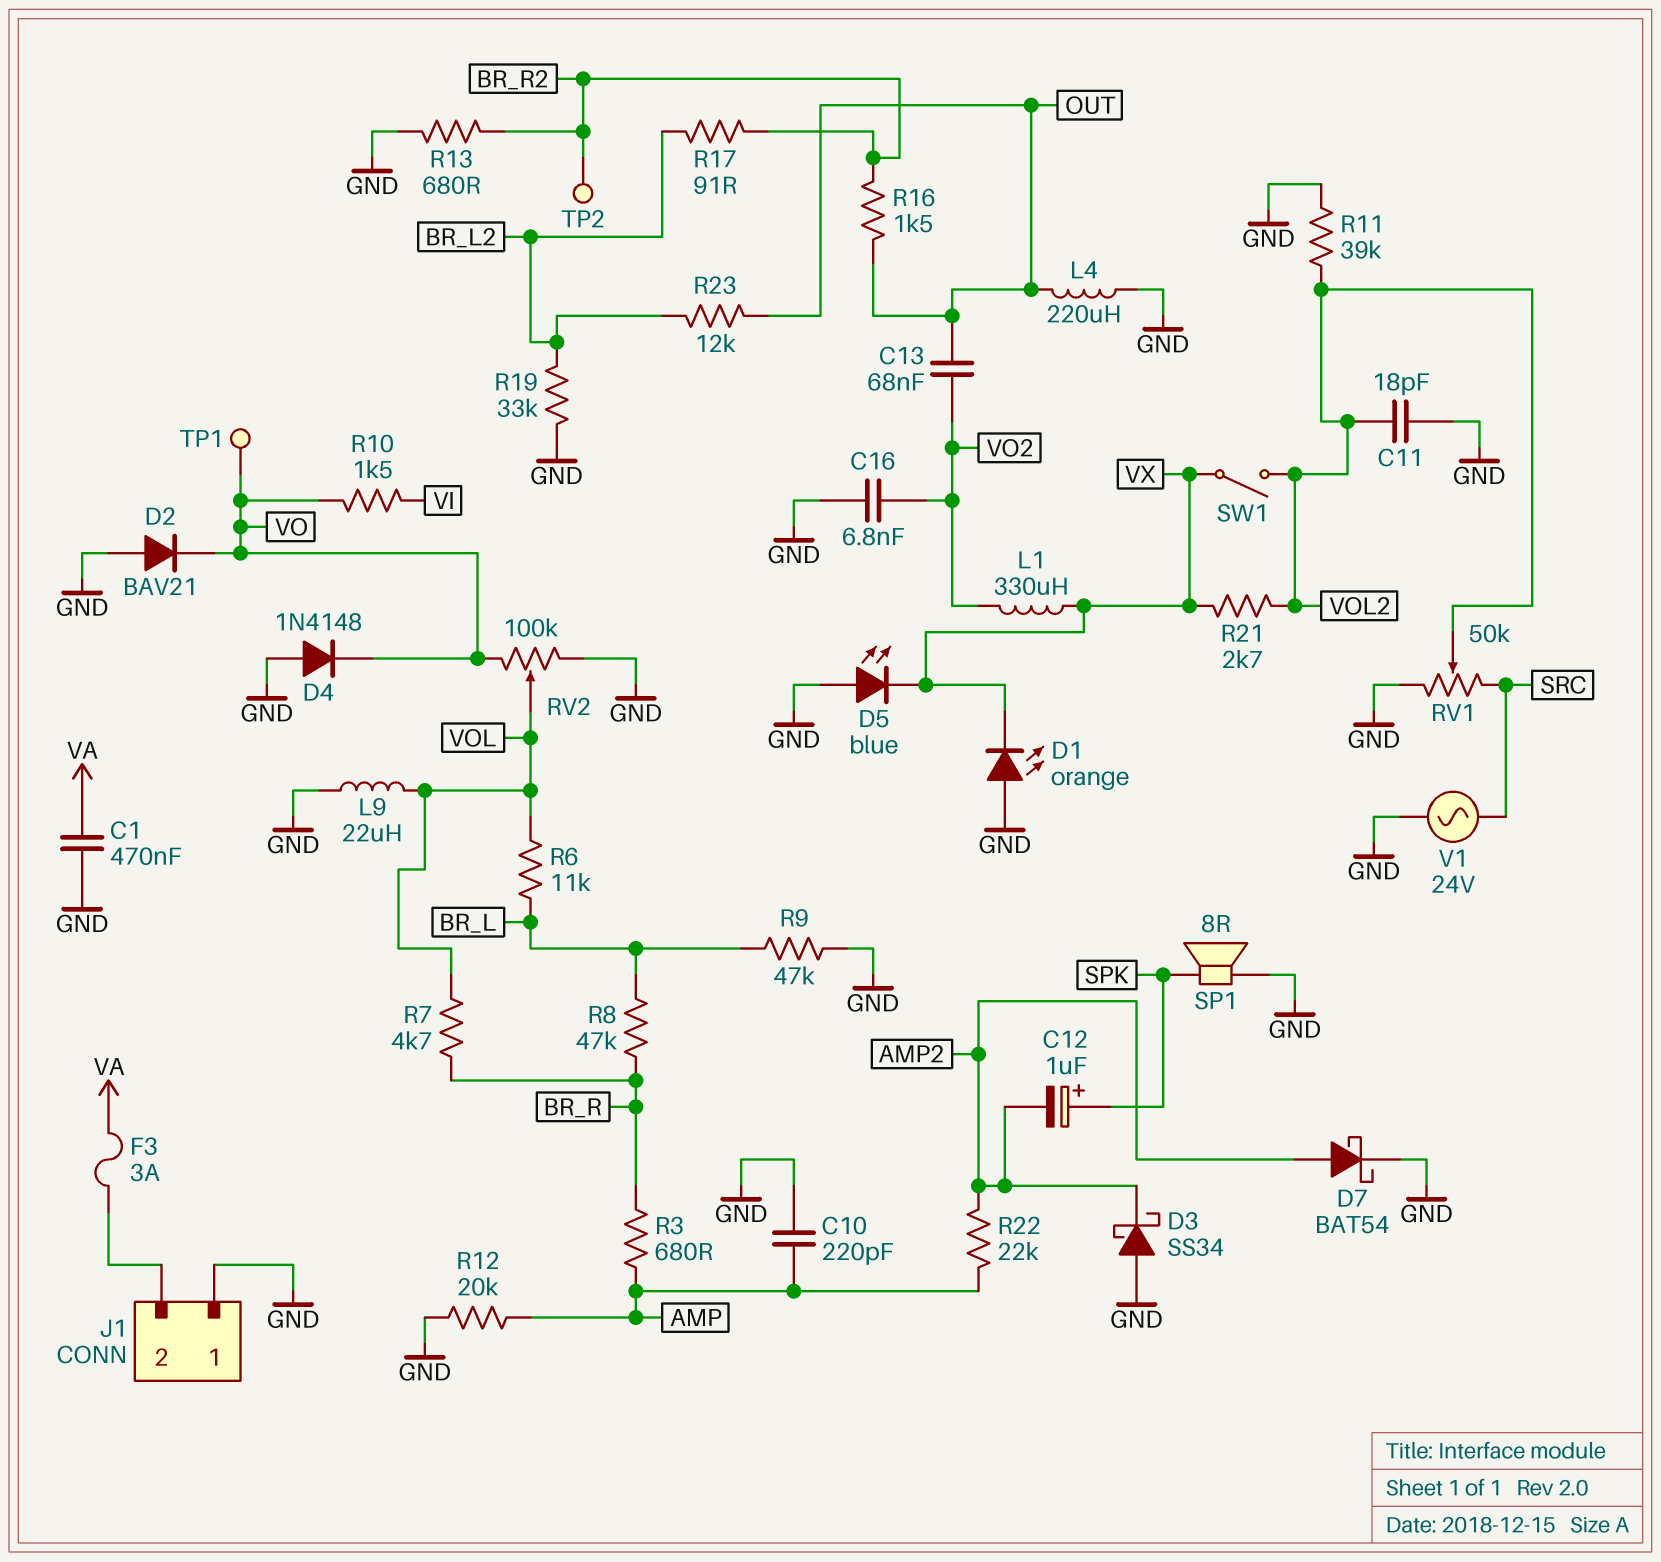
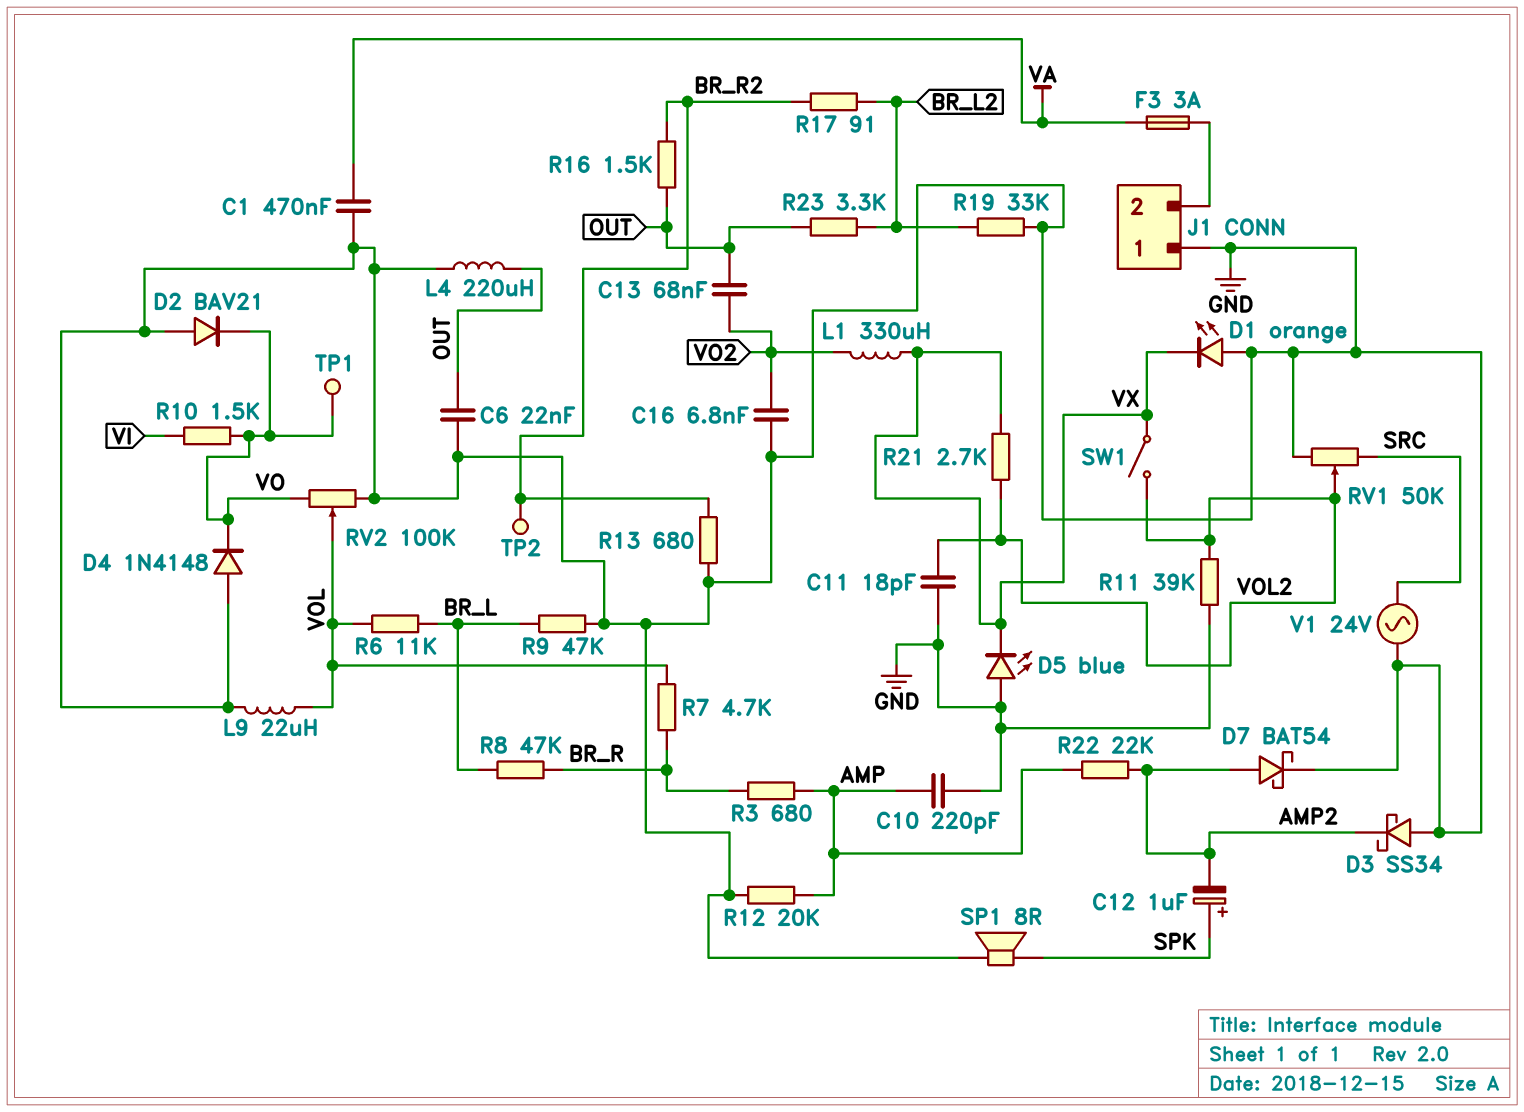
C6: none -> 22nF (GND, OUT)
R23: 12k (BR_L2, OUT) -> 3.3k (BR_L2, OUT)

